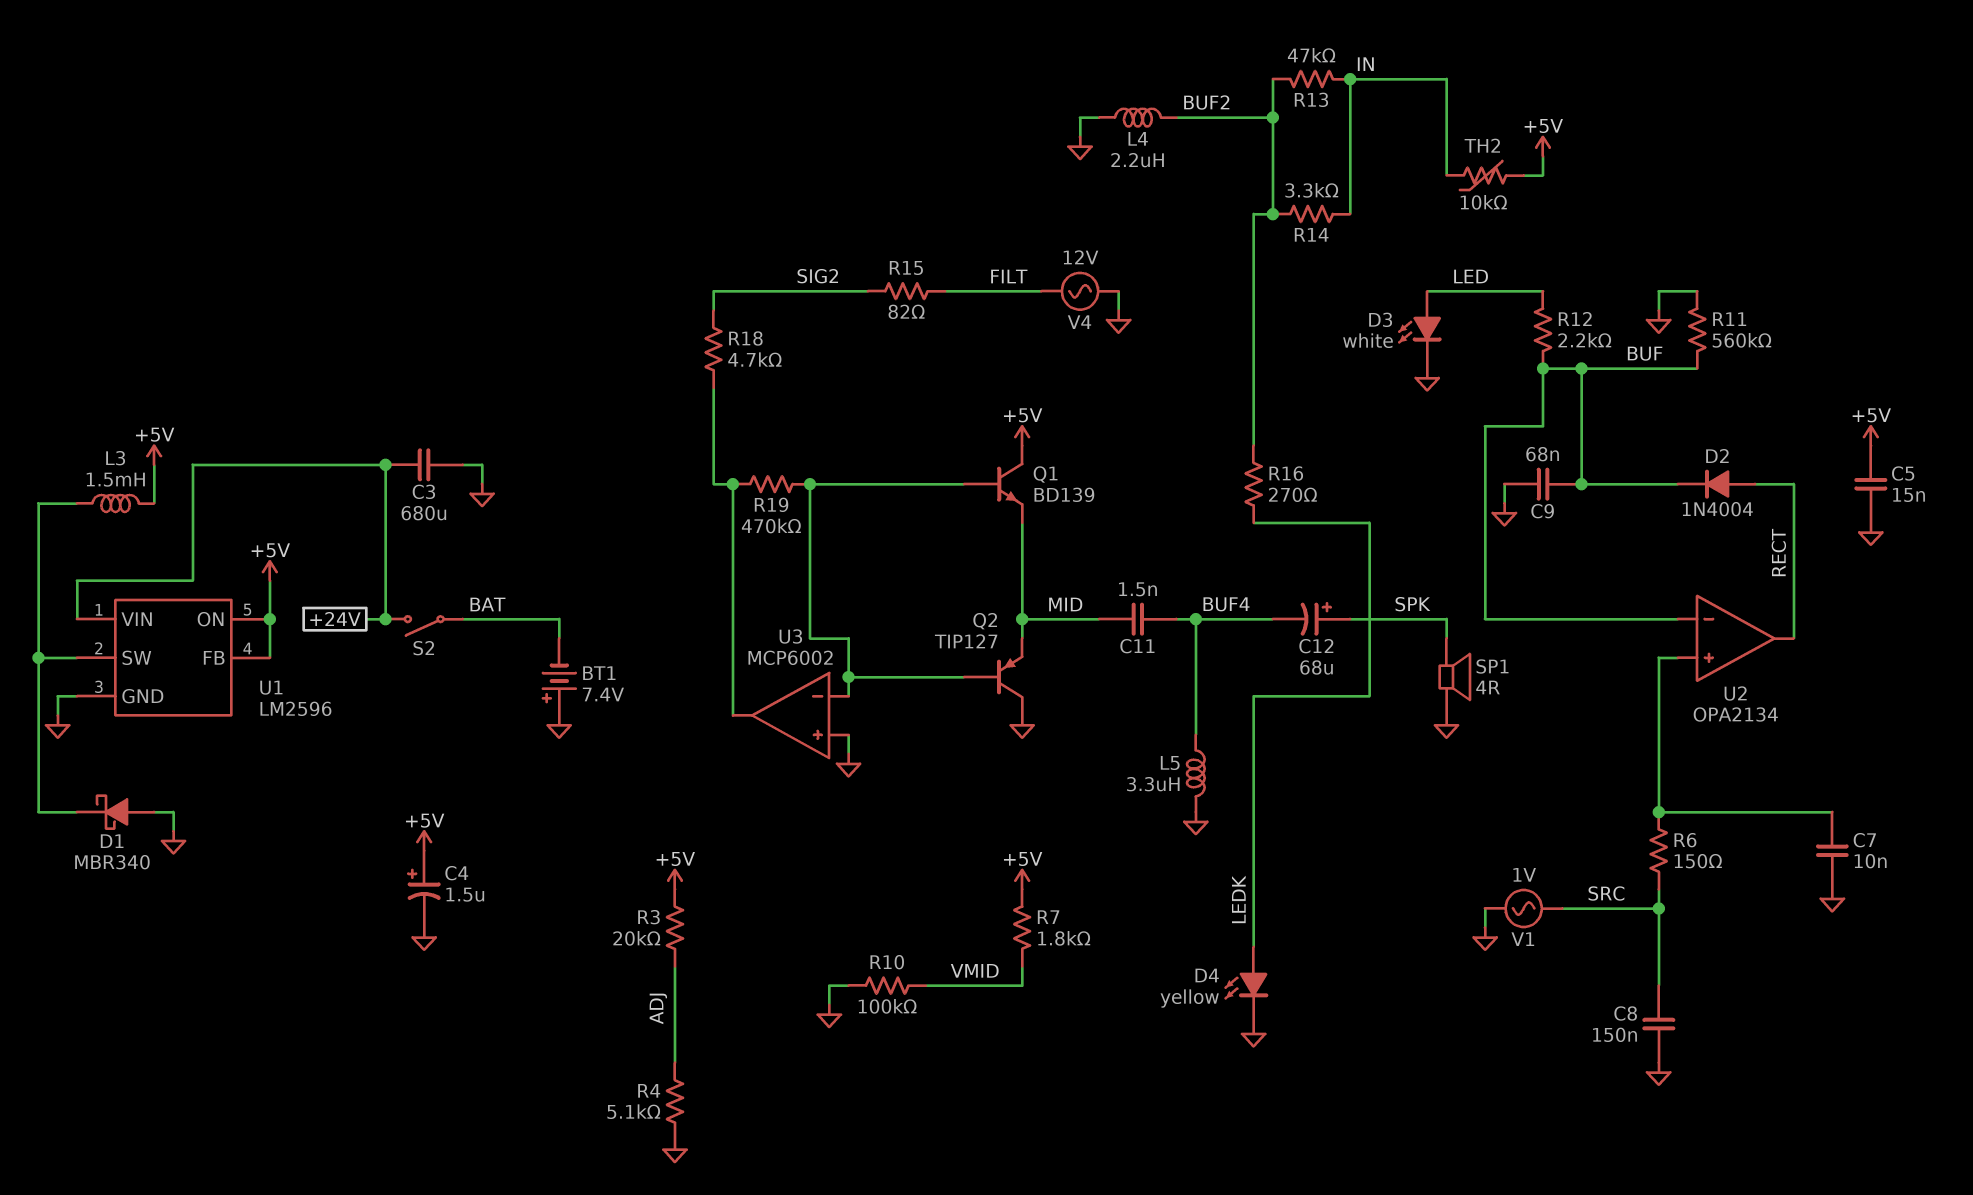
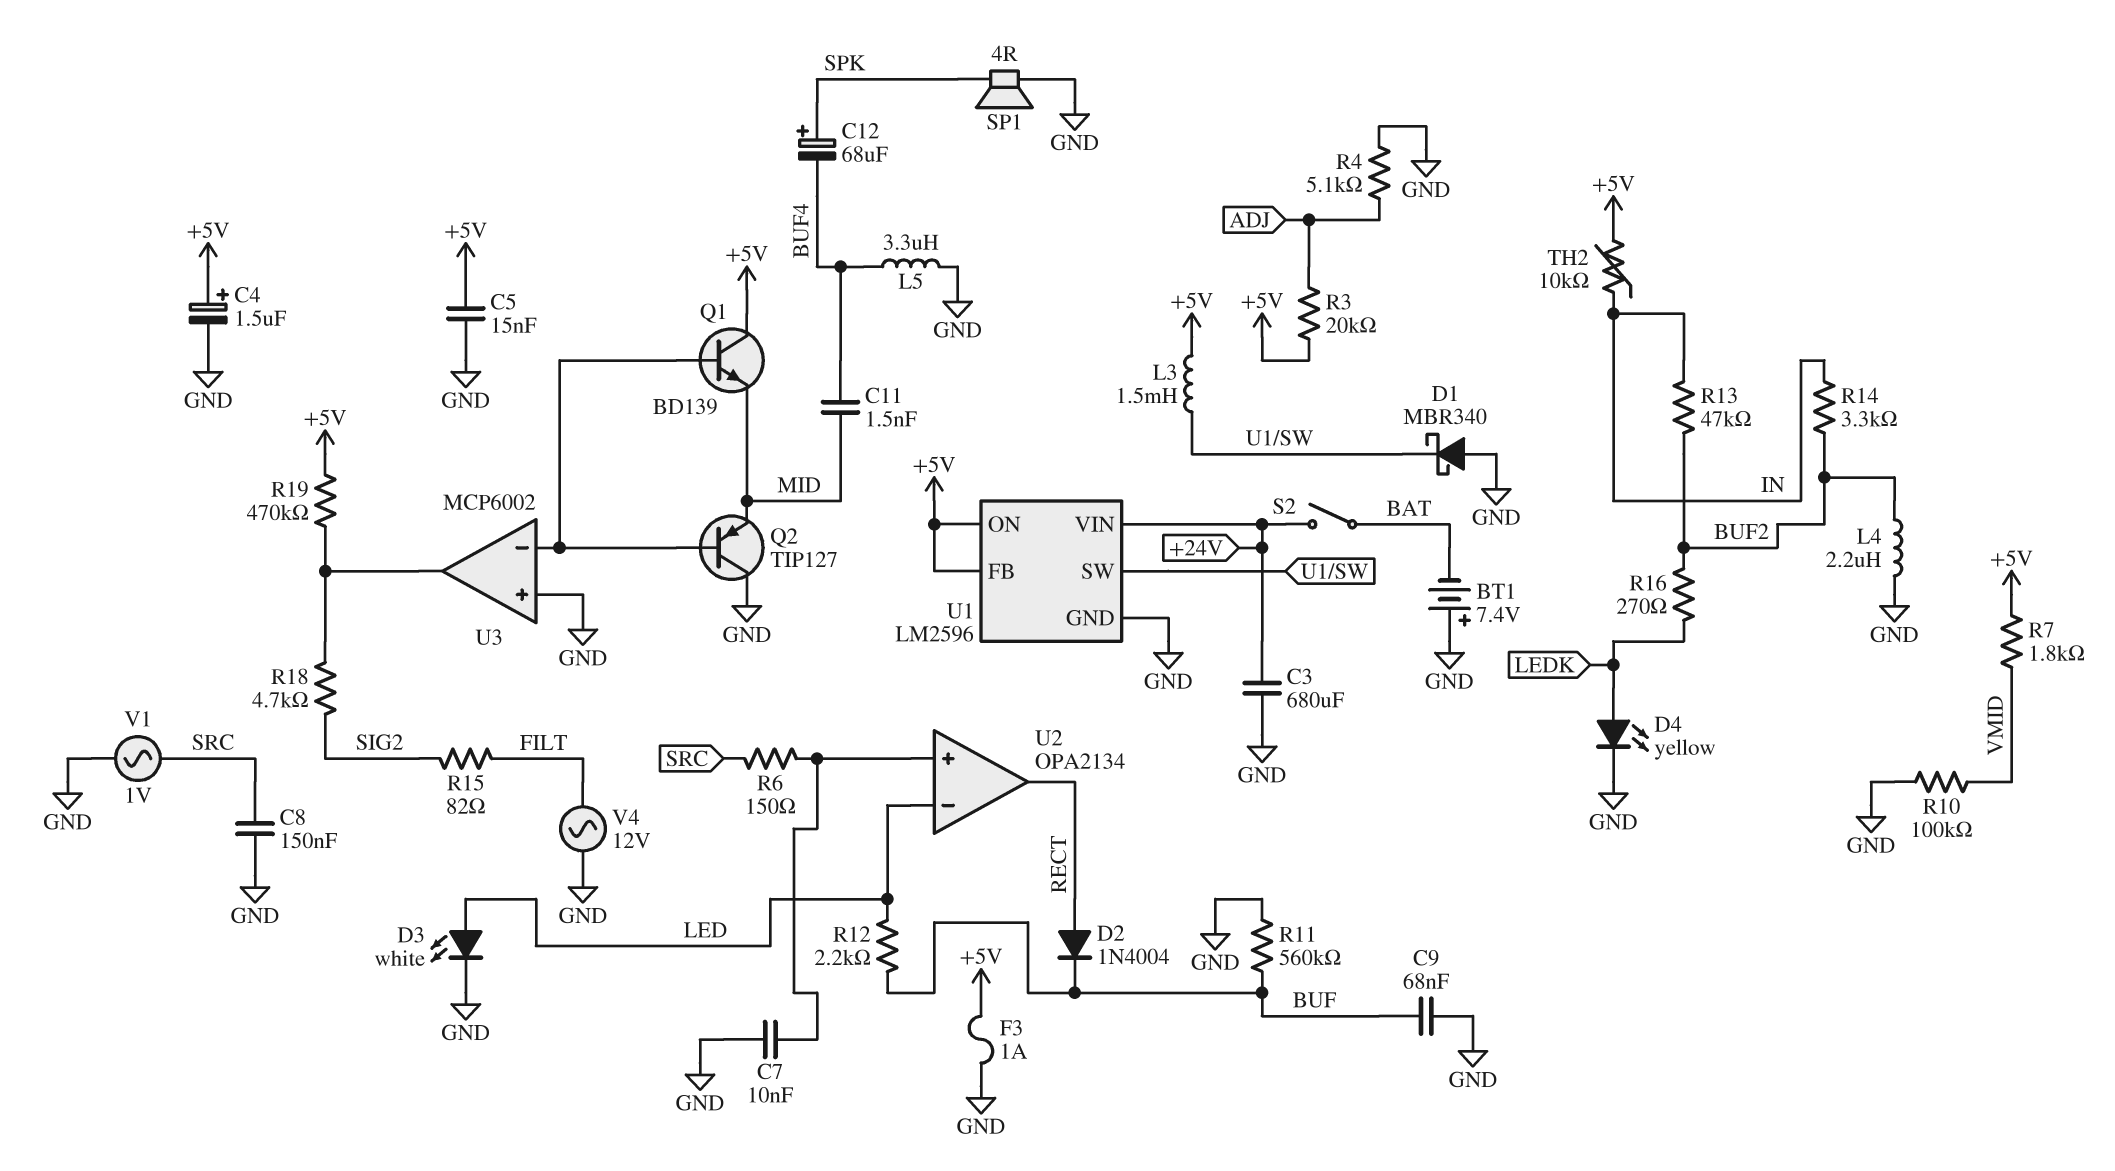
F3: none -> 1A (+5V, GND)
R19: 470k (U3/in-, U3/out) -> 470k (+5V, U3/out)
U2 pin in-: BUF -> LED

